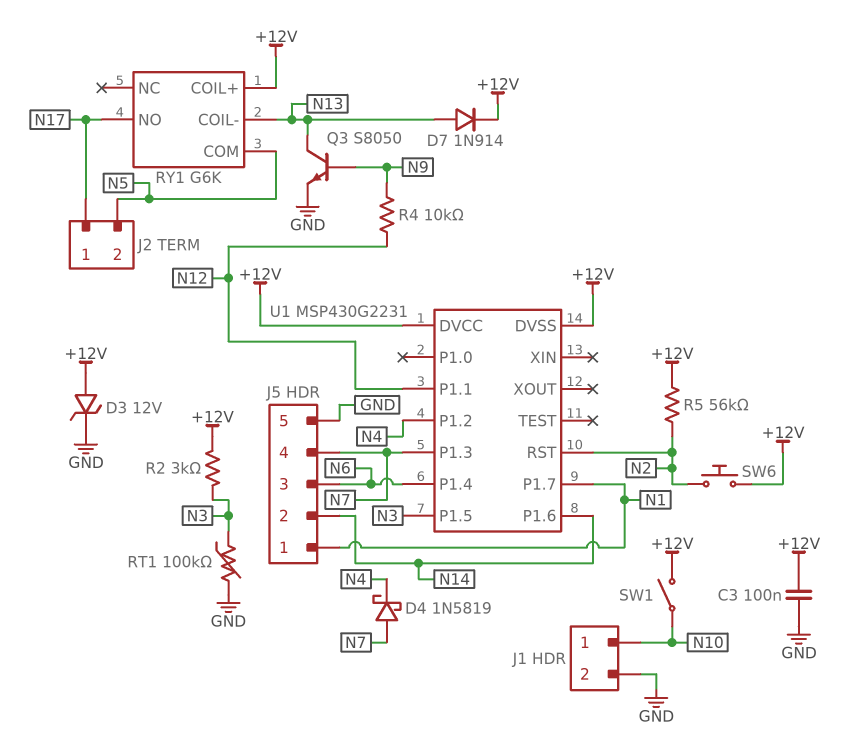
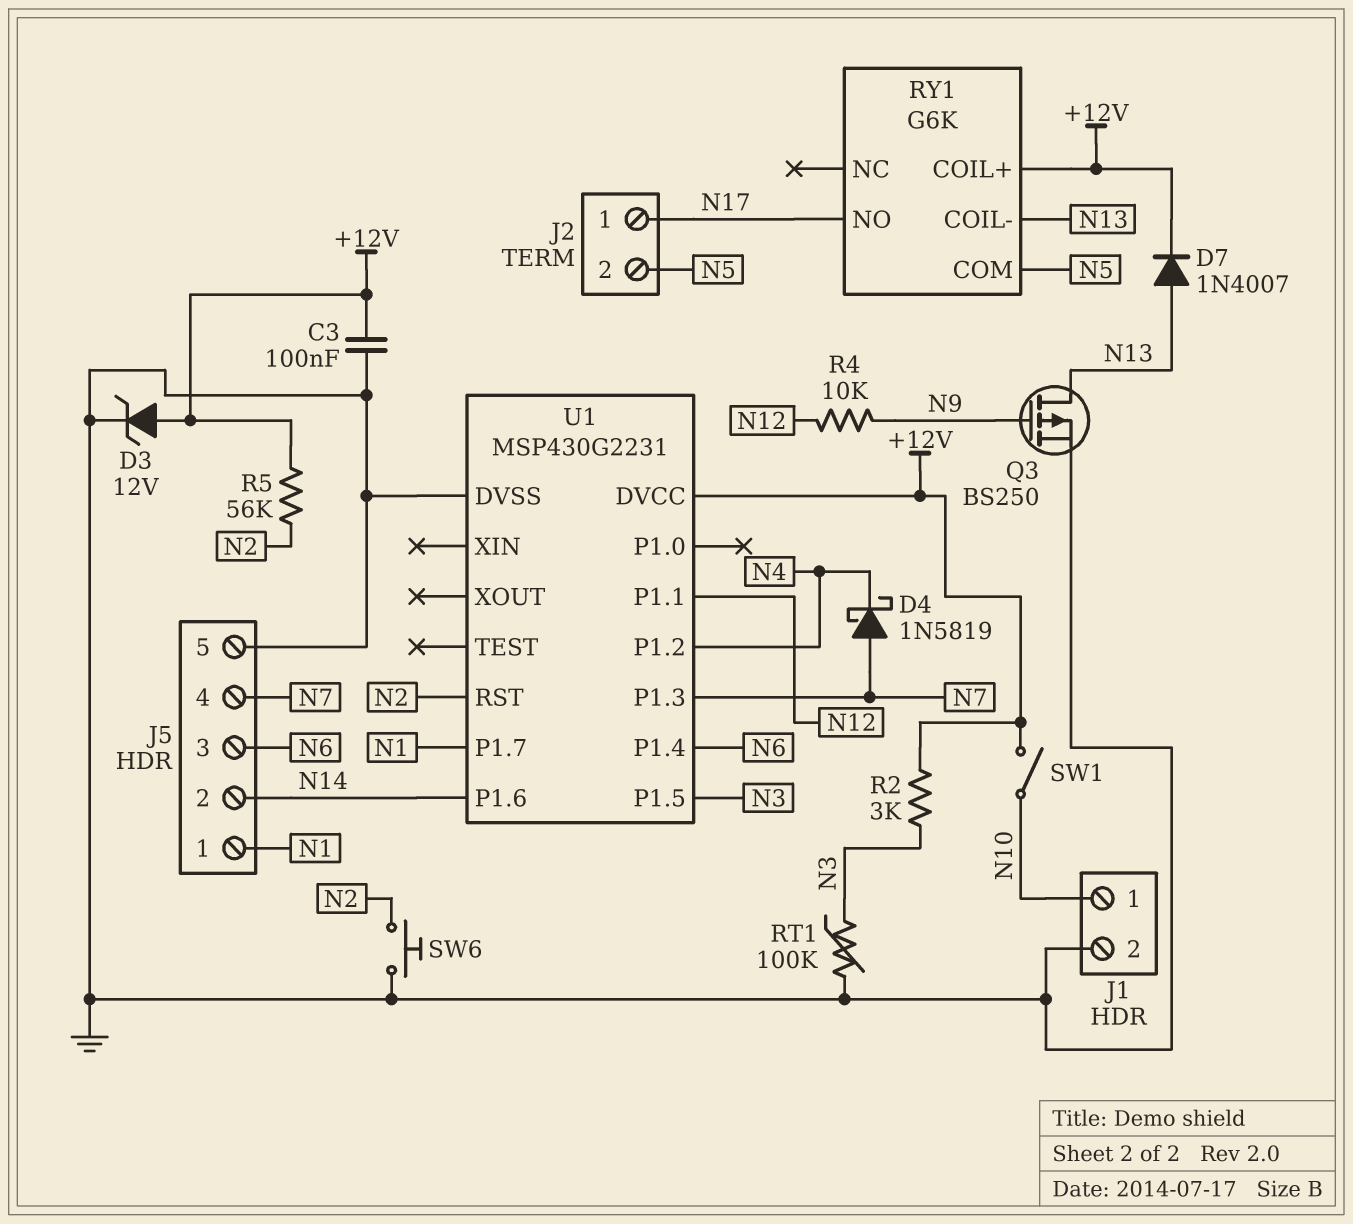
D7: diode 1N914 (A N13, K +12V) -> diode 1N4007 (A N13, K +12V)
Q3: NPN S8050 (B N9, C N13, E GND) -> PMOS BS250 (G N9, D N13, S GND)
SW6: button (+12V, N2) -> button (GND, N2)
U1 pin DVSS: +12V -> GND

